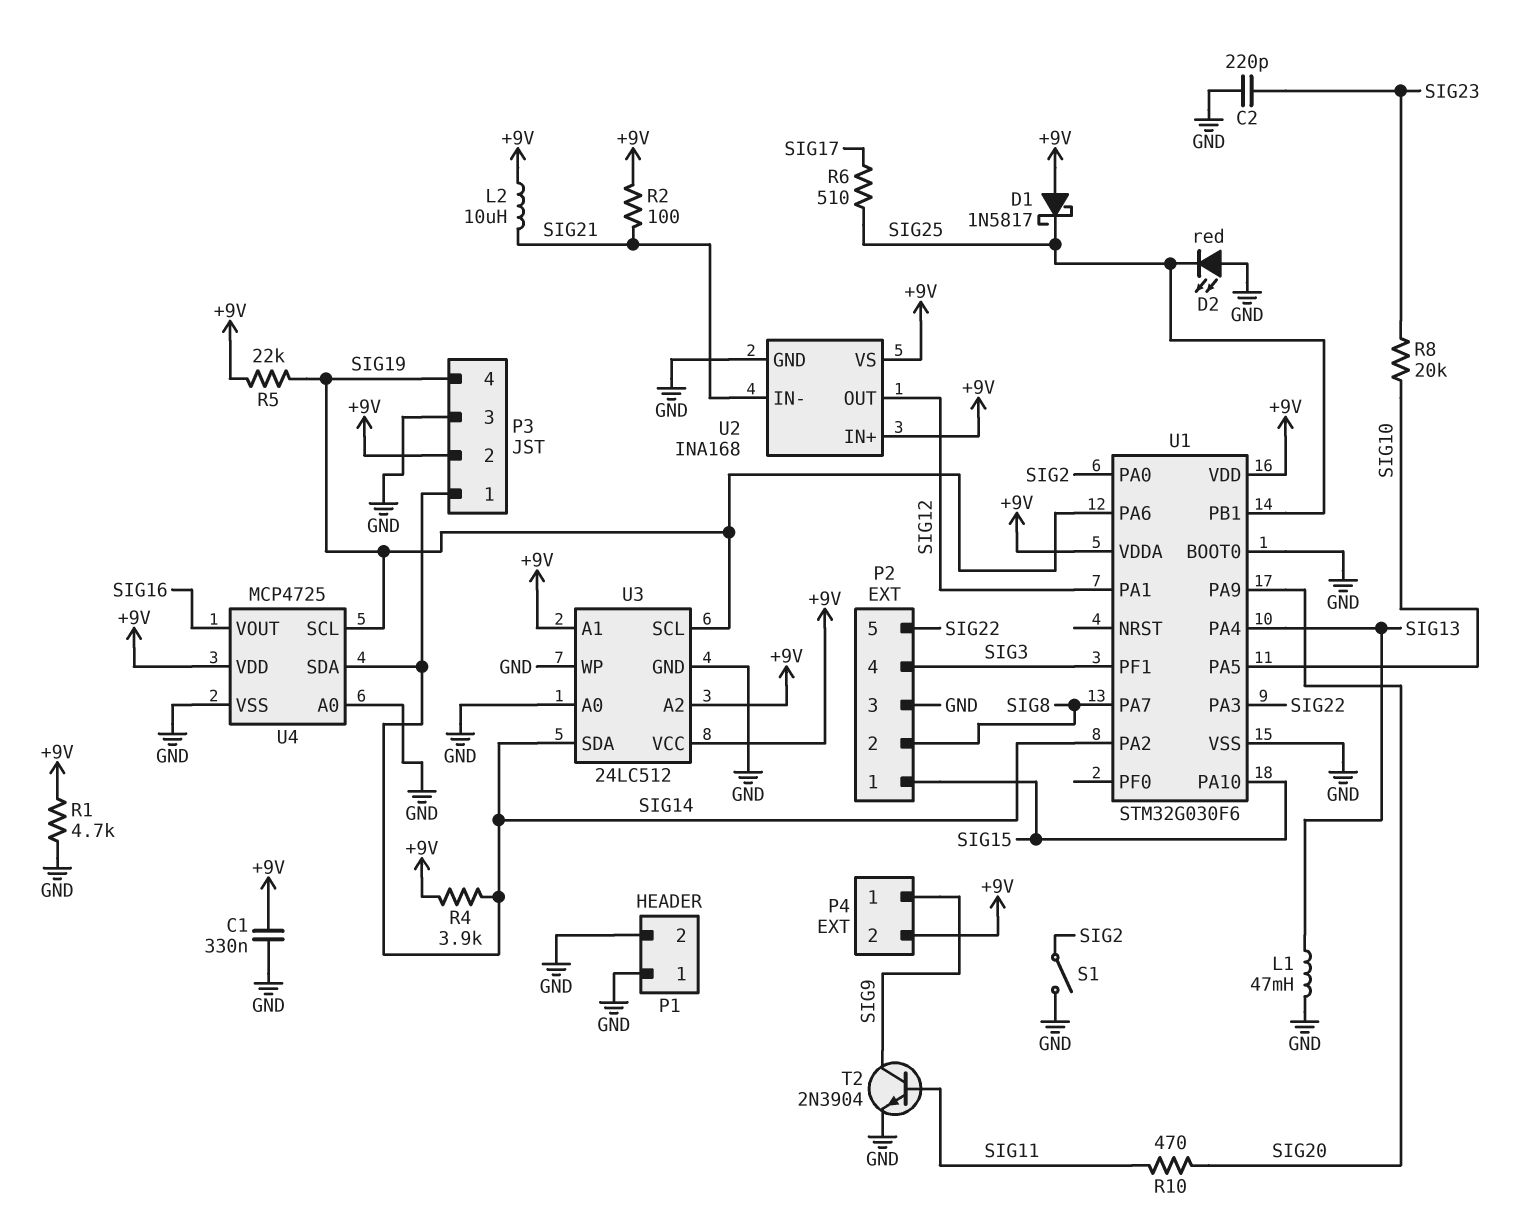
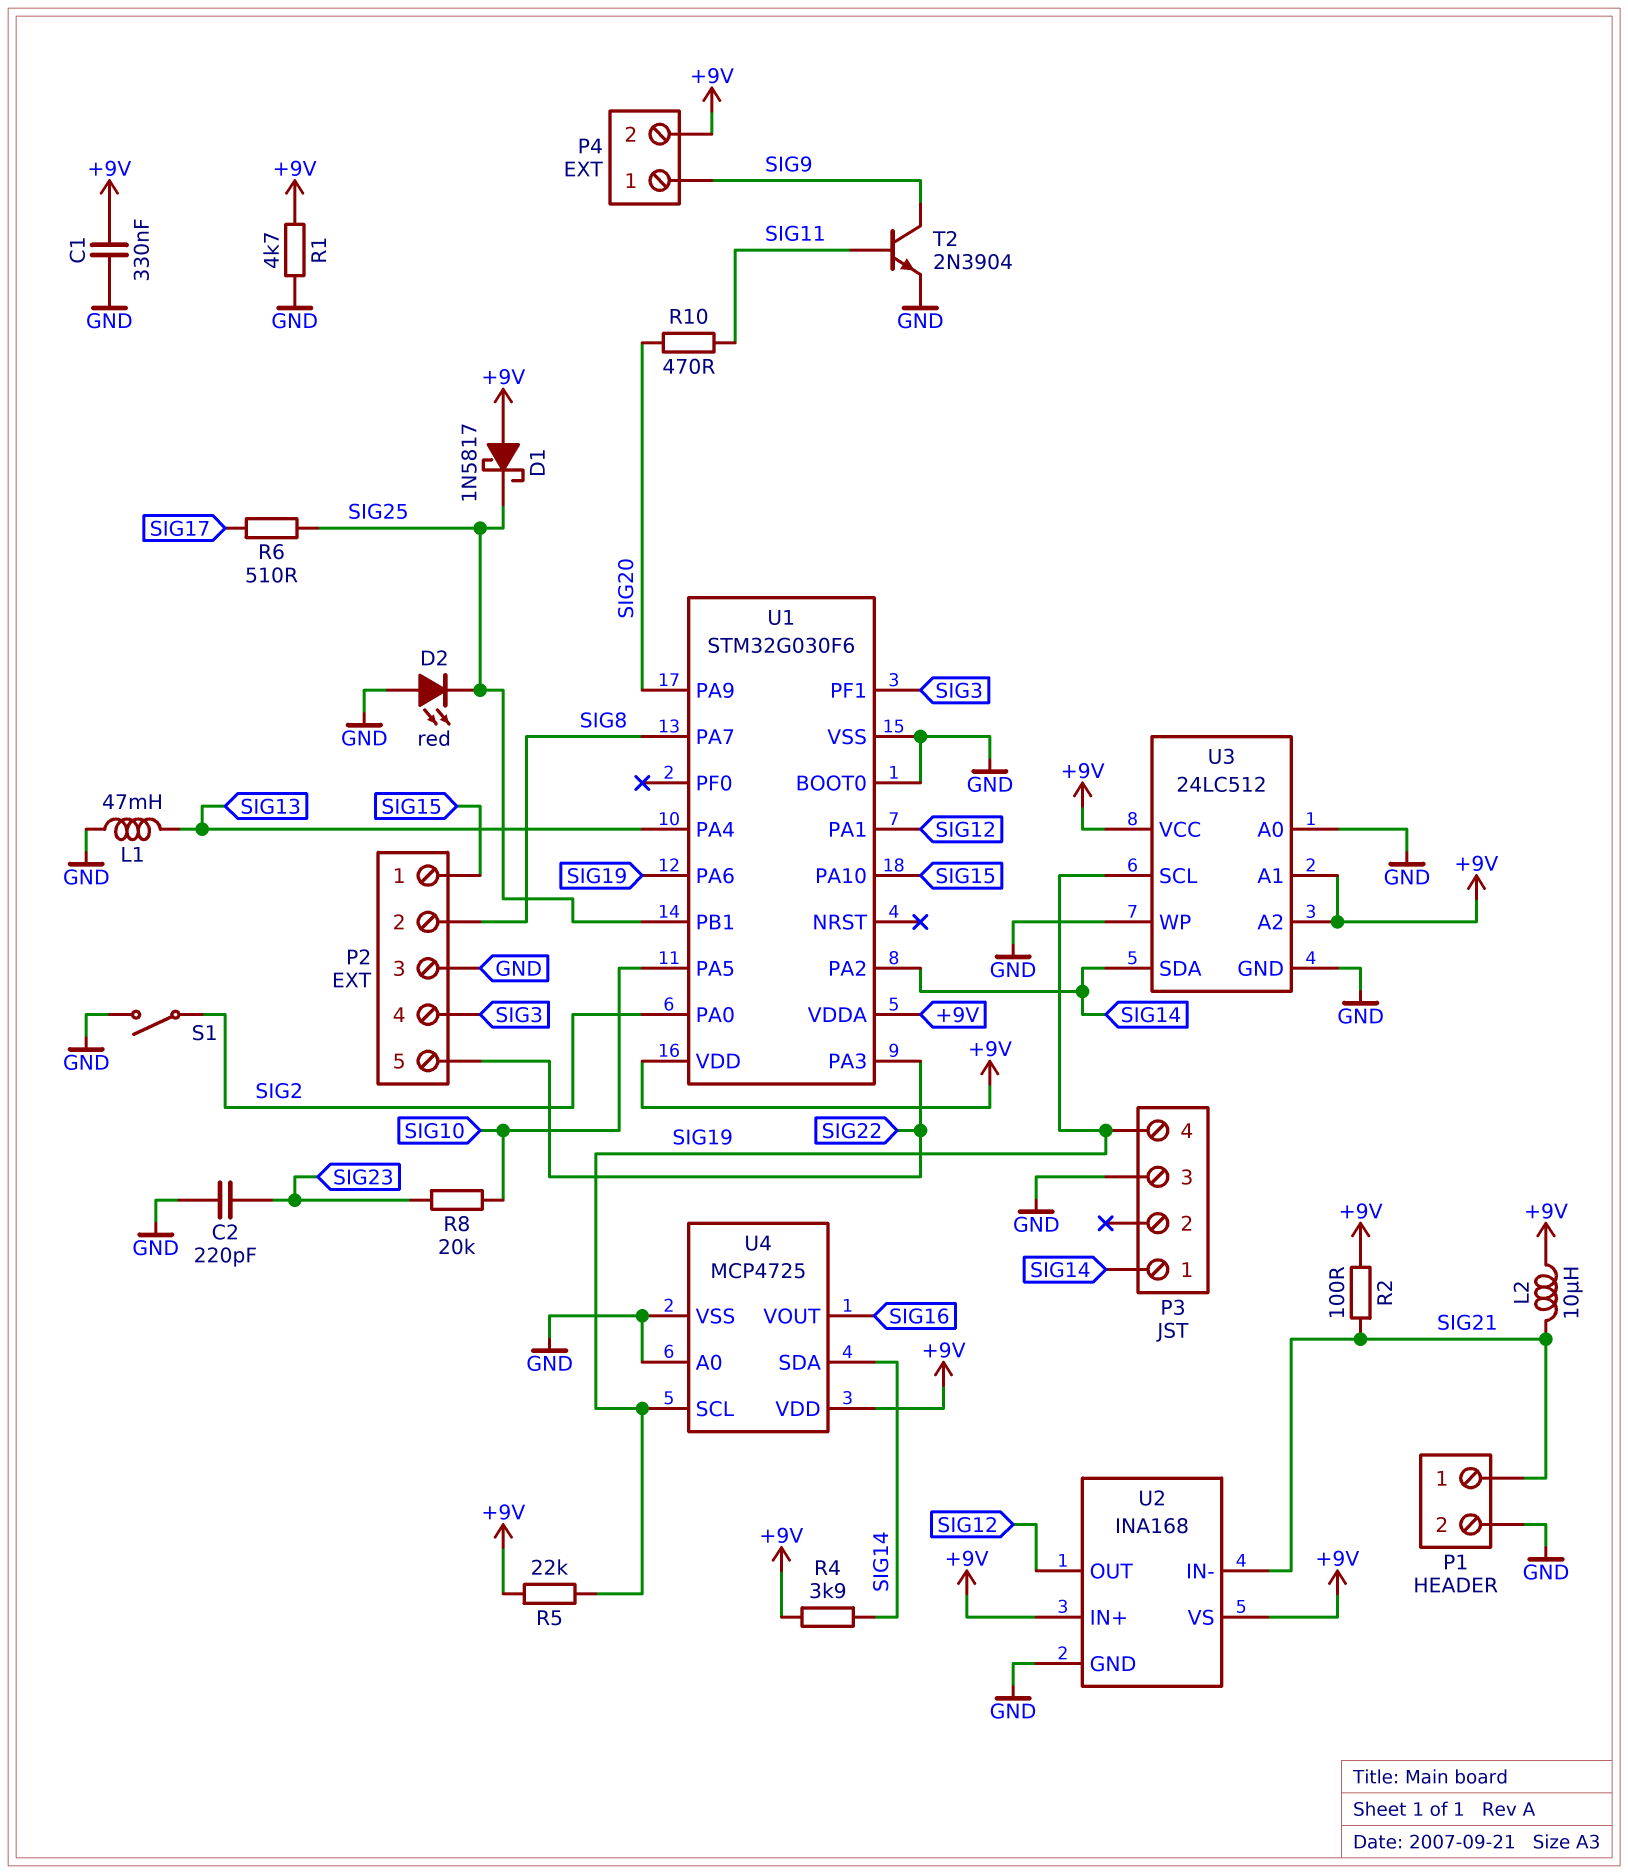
P1 pin 1: GND -> SIG21
P3 pin 2: +9V -> none

